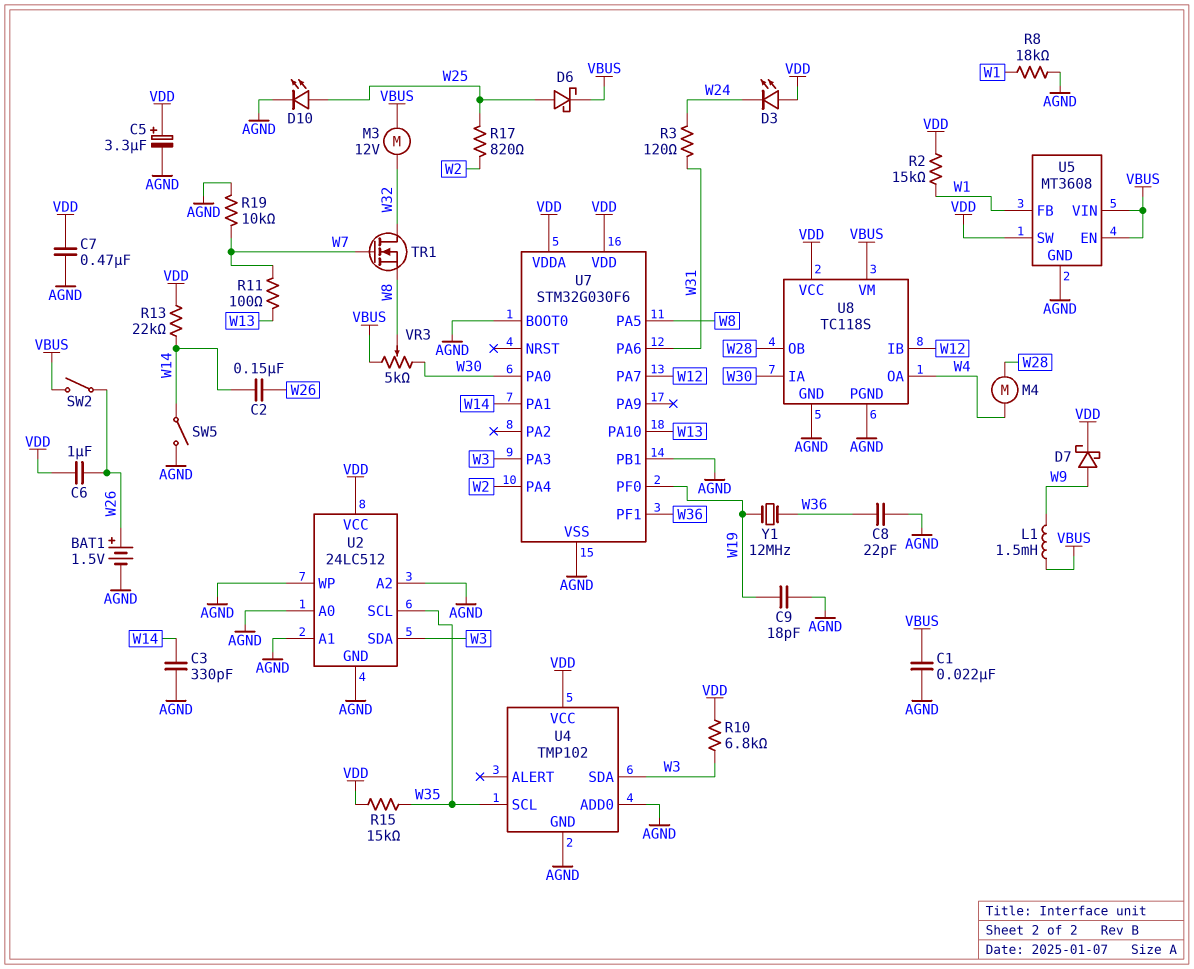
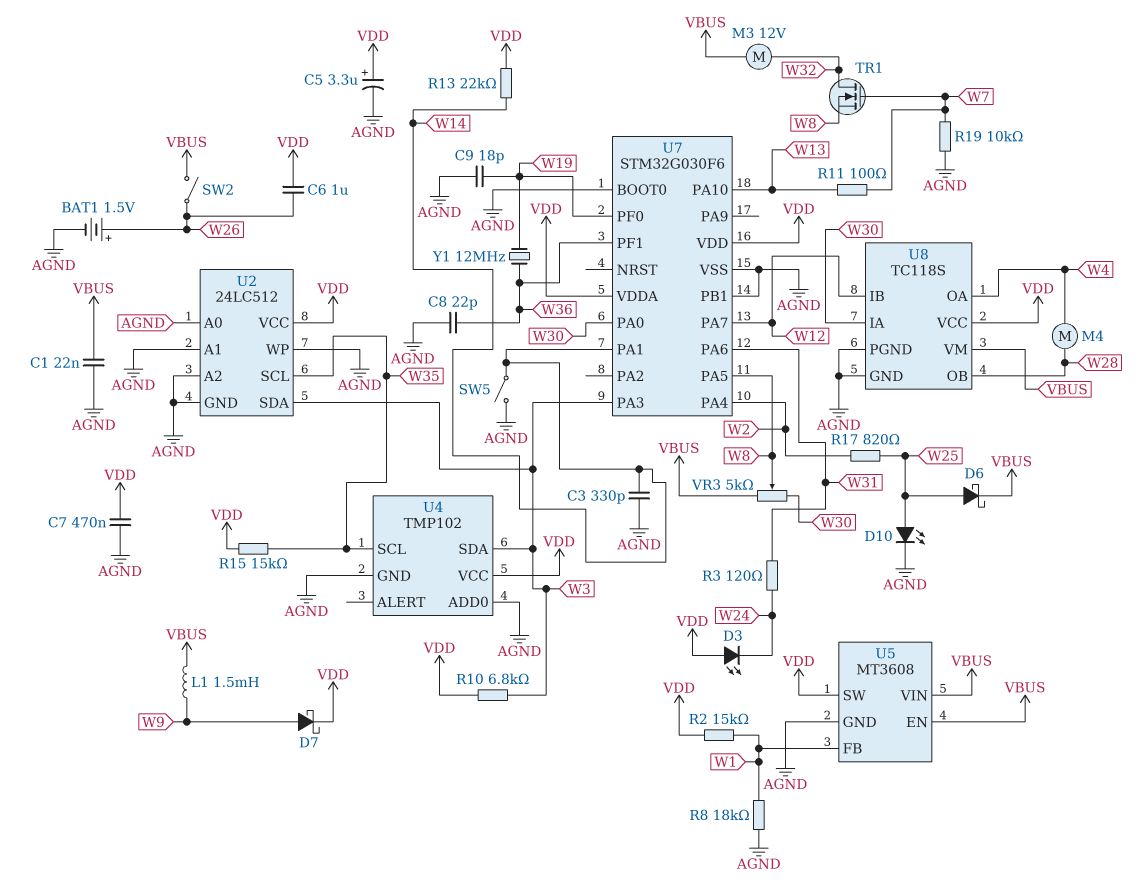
C2: 150nF (W14, W26) -> none

